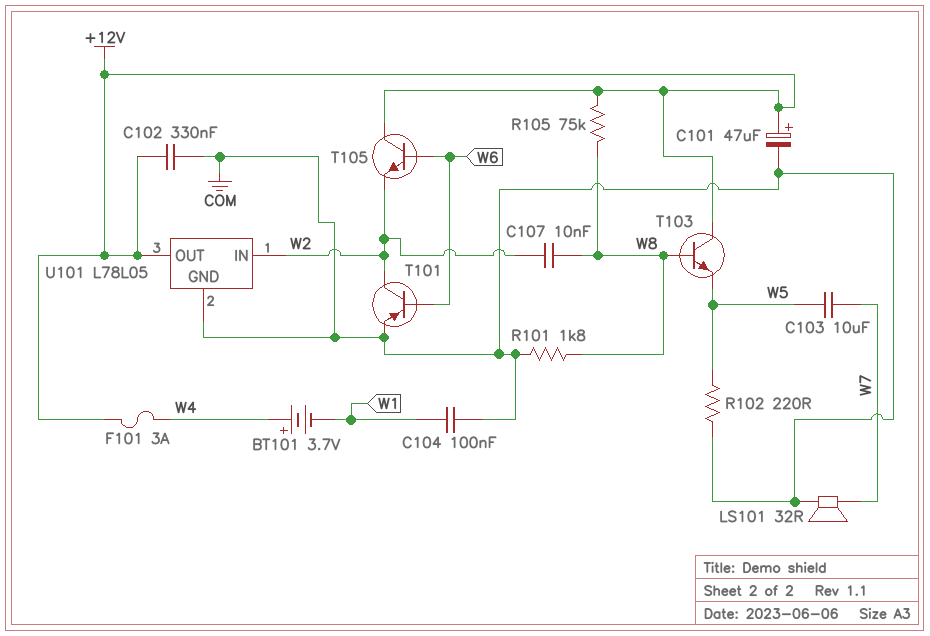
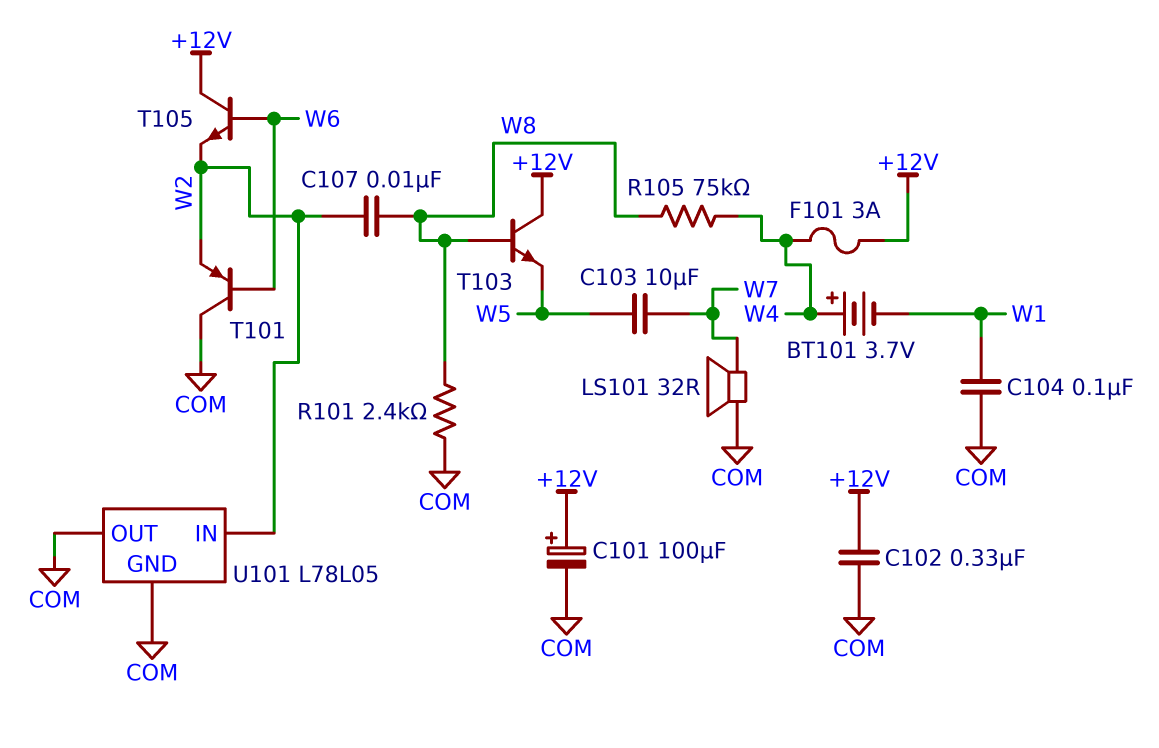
C101: 47uF (plus +12V, minus COM) -> 100uF (plus +12V, minus COM)
R101: 1.8k (COM, W8) -> 2.4k (COM, W8)
R102: 220 (COM, W5) -> none
R105: 75k (+12V, W8) -> 75k (W4, W8)
T101: PNP (B W6, C W2, E COM) -> PNP (B W6, C COM, E W2)
U101 pin OUT: +12V -> COM

